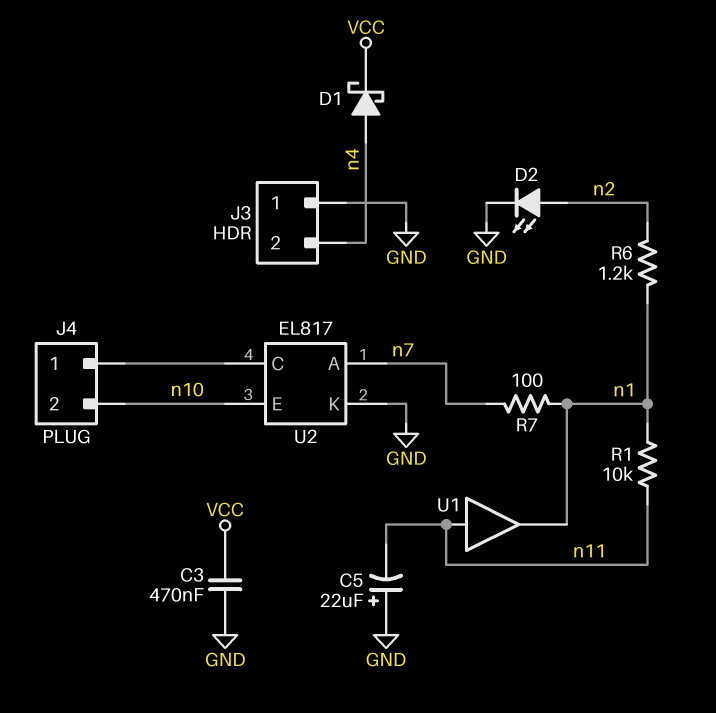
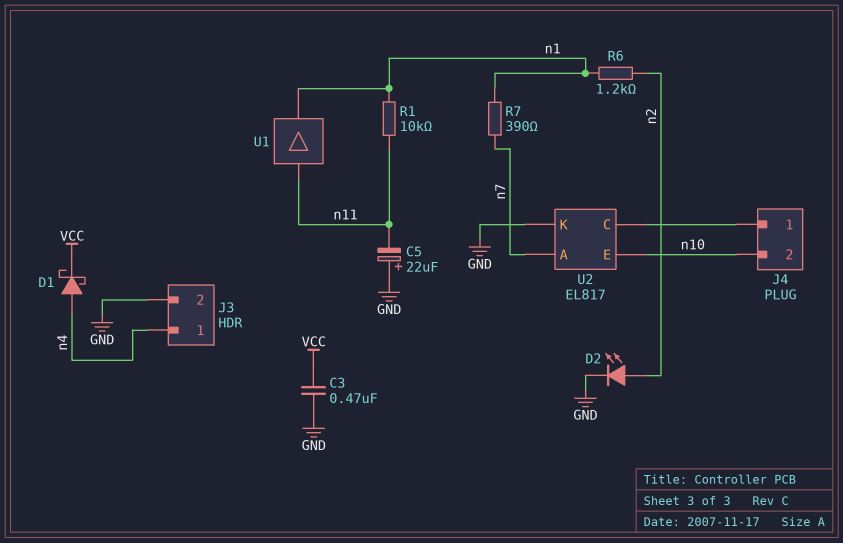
J3 pin 1: GND -> n4
J3 pin 2: n4 -> GND
R7: 100 (n1, n7) -> 390 (n1, n7)

